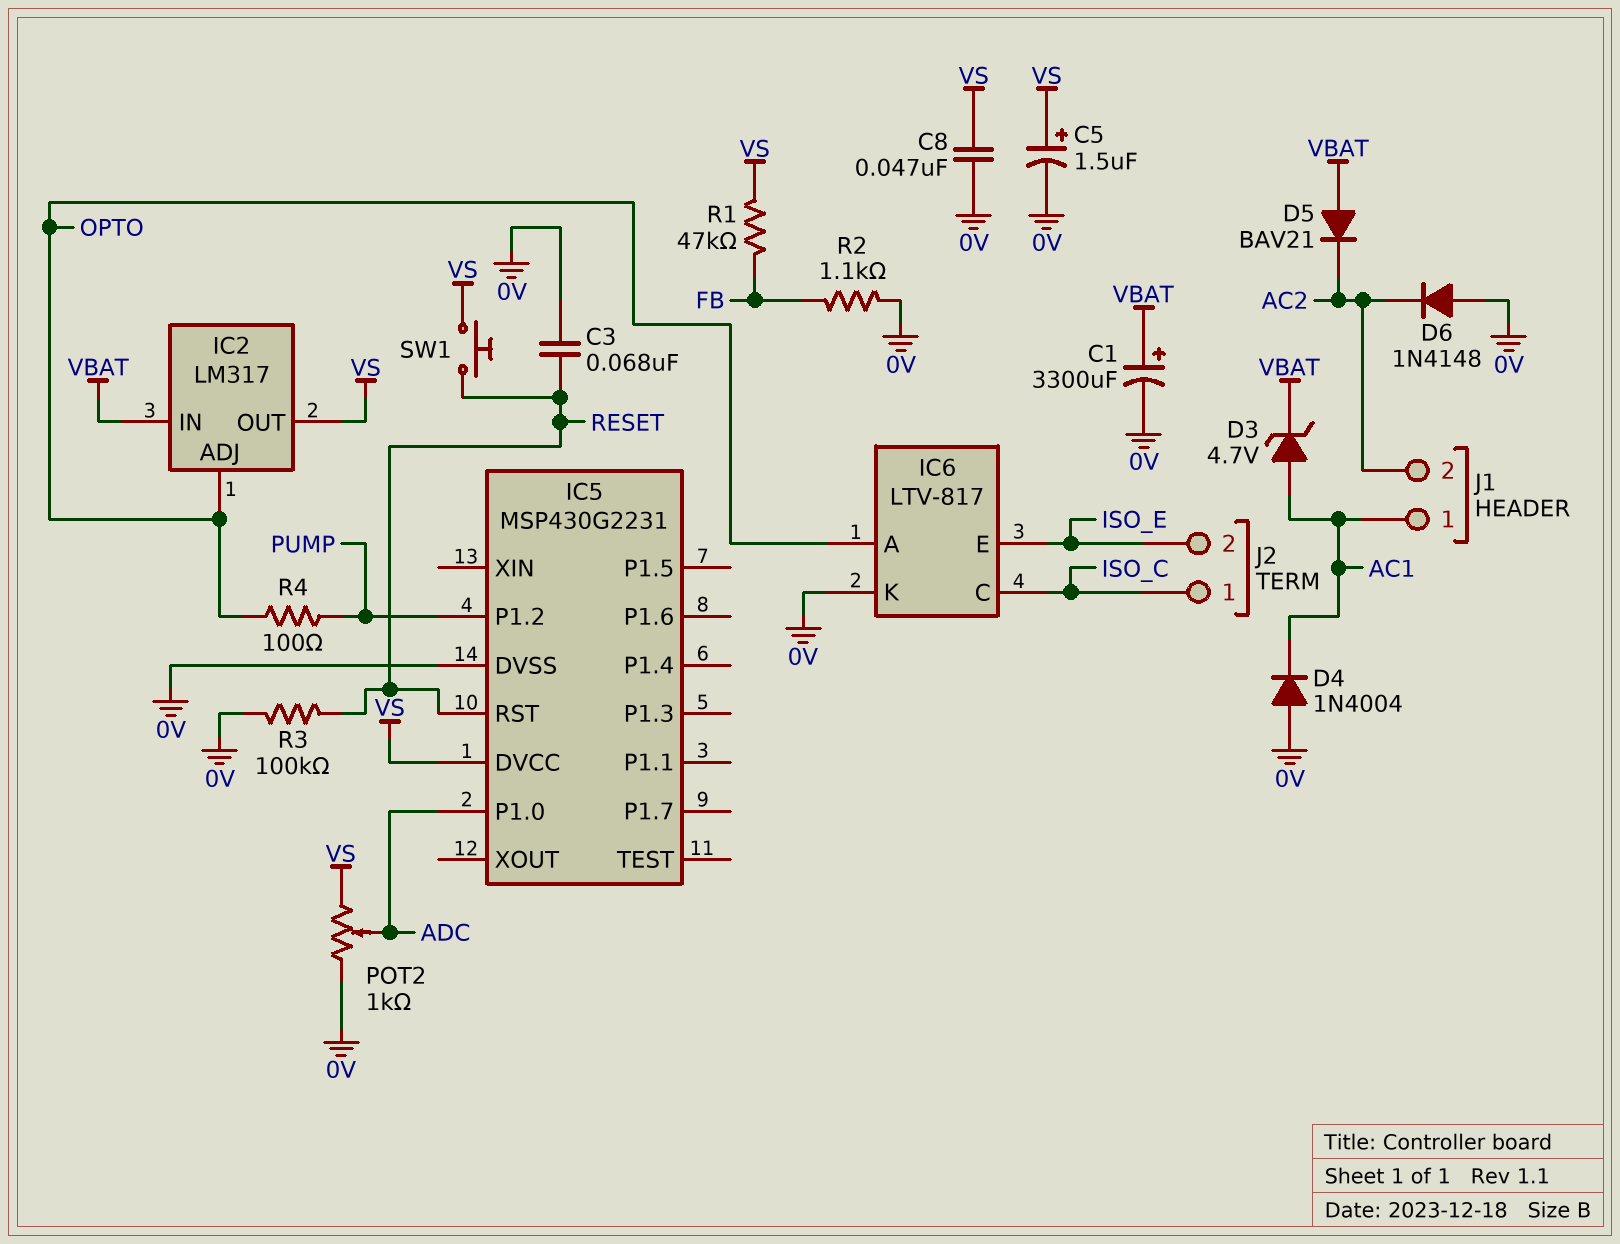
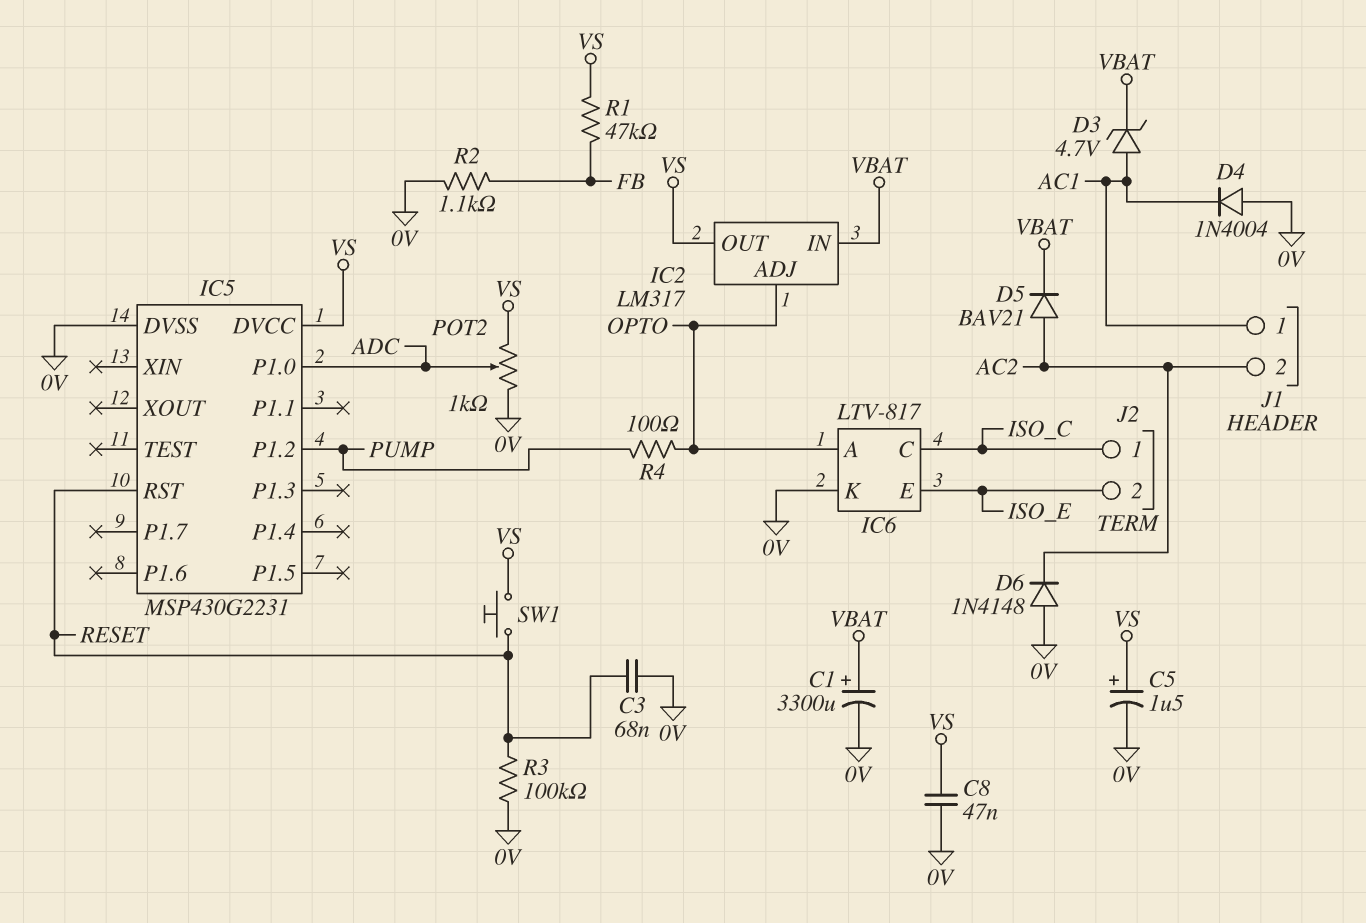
D5: diode BAV21 (A VBAT, K AC2) -> diode BAV21 (A AC2, K VBAT)

